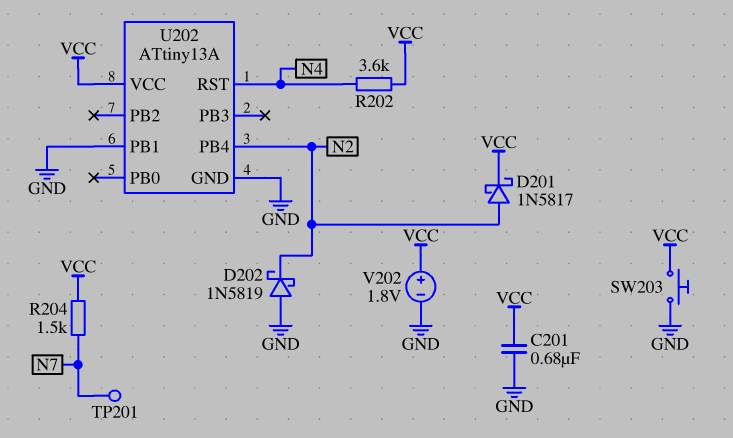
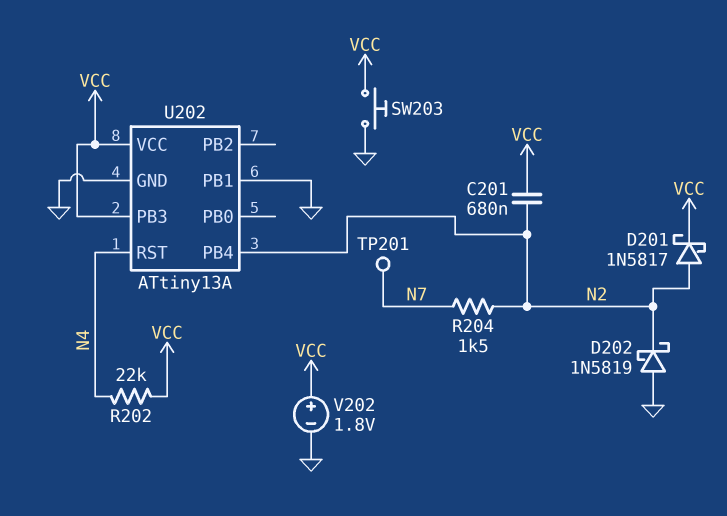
C201: 680nF (GND, VCC) -> 680nF (N2, VCC)
R202: 3.6k (N4, VCC) -> 22k (N4, VCC)
R204: 1.5k (N7, VCC) -> 1.5k (N2, N7)
U202 pin PB3: none -> VCC

